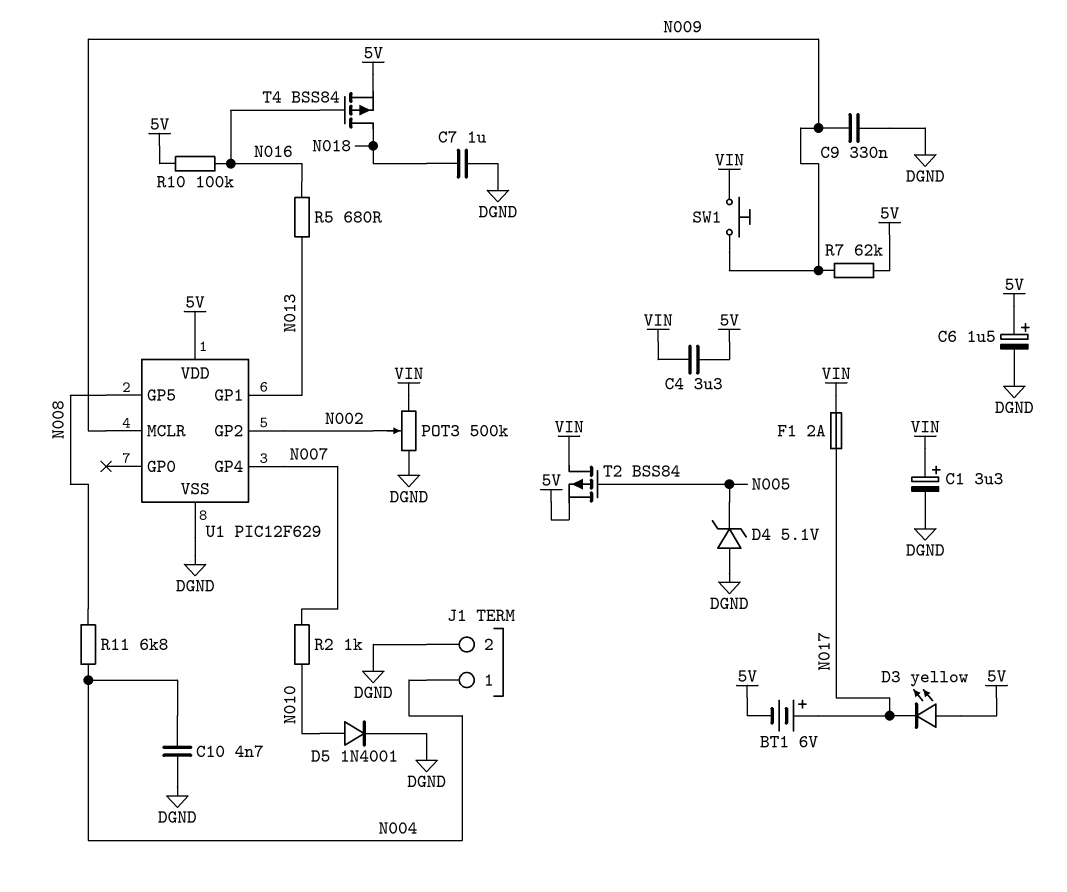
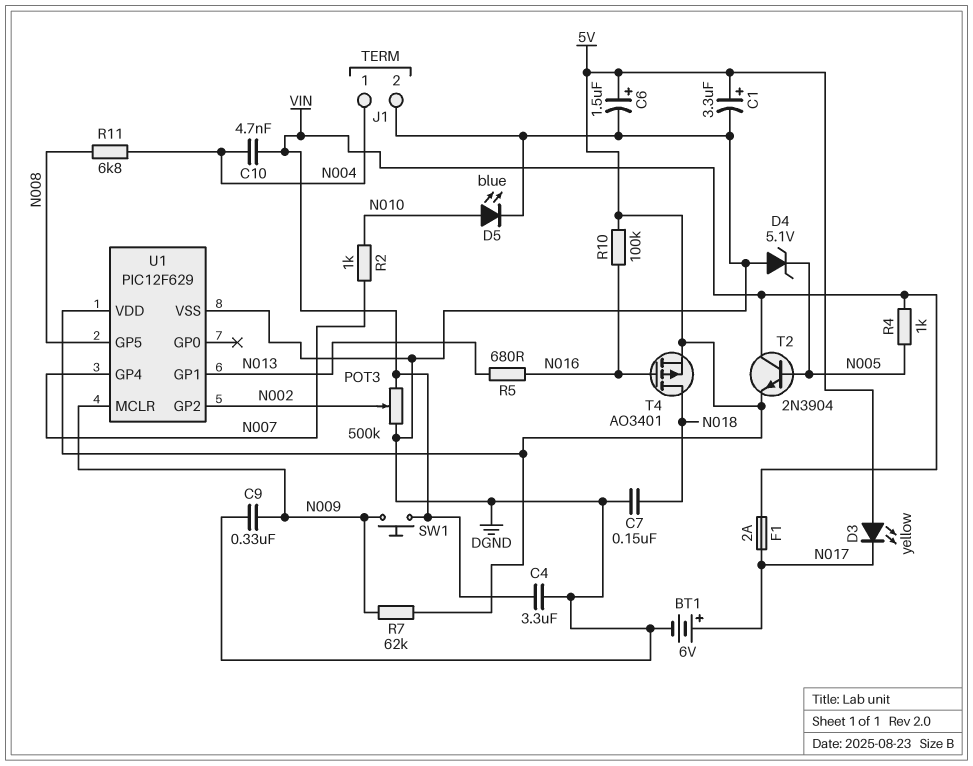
BT1: 6V (plus N017, minus 5V) -> 6V (plus N017, minus DGND)
C1: 3.3uF (plus VIN, minus DGND) -> 3.3uF (plus 5V, minus DGND)
C4: 3.3uF (5V, VIN) -> 3.3uF (DGND, VIN)
C7: 1uF (DGND, N018) -> 150nF (DGND, N018)
C10: 4.7nF (DGND, N004) -> 4.7nF (N004, VIN)
D5: diode 1N4001 (A N010, K DGND) -> LED blue (A N010, K DGND)
R4: none -> 1k (N005, VIN)
T2: PMOS BSS84 (G N005, D VIN, S 5V) -> NPN 2N3904 (B N005, C VIN, E 5V)
T4: PMOS BSS84 (G N016, D N018, S 5V) -> PMOS AO3401 (G N016, D N018, S 5V)

